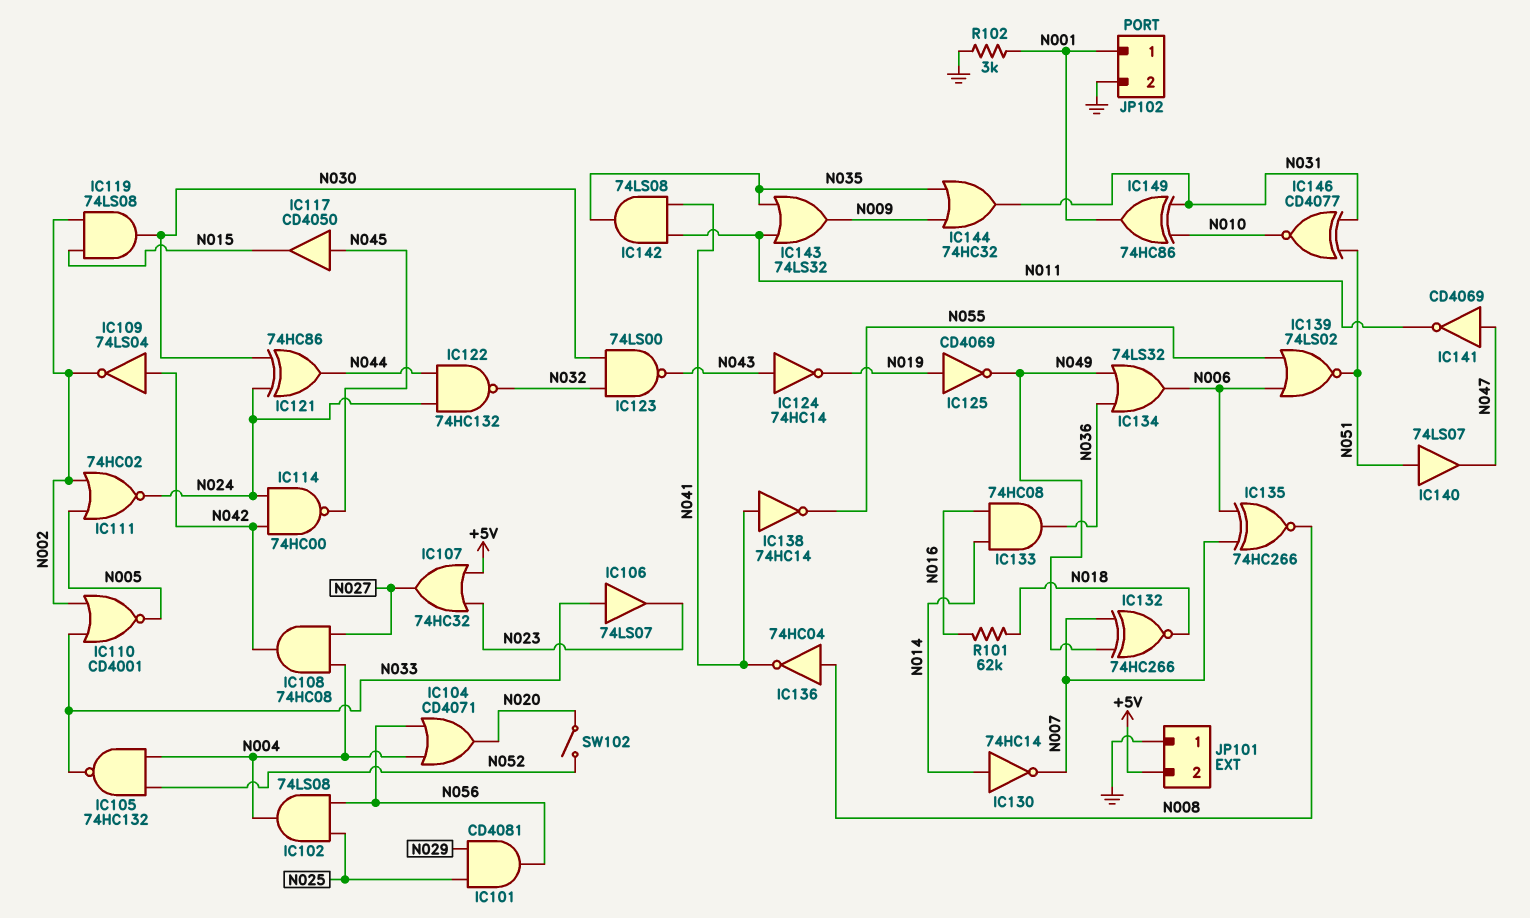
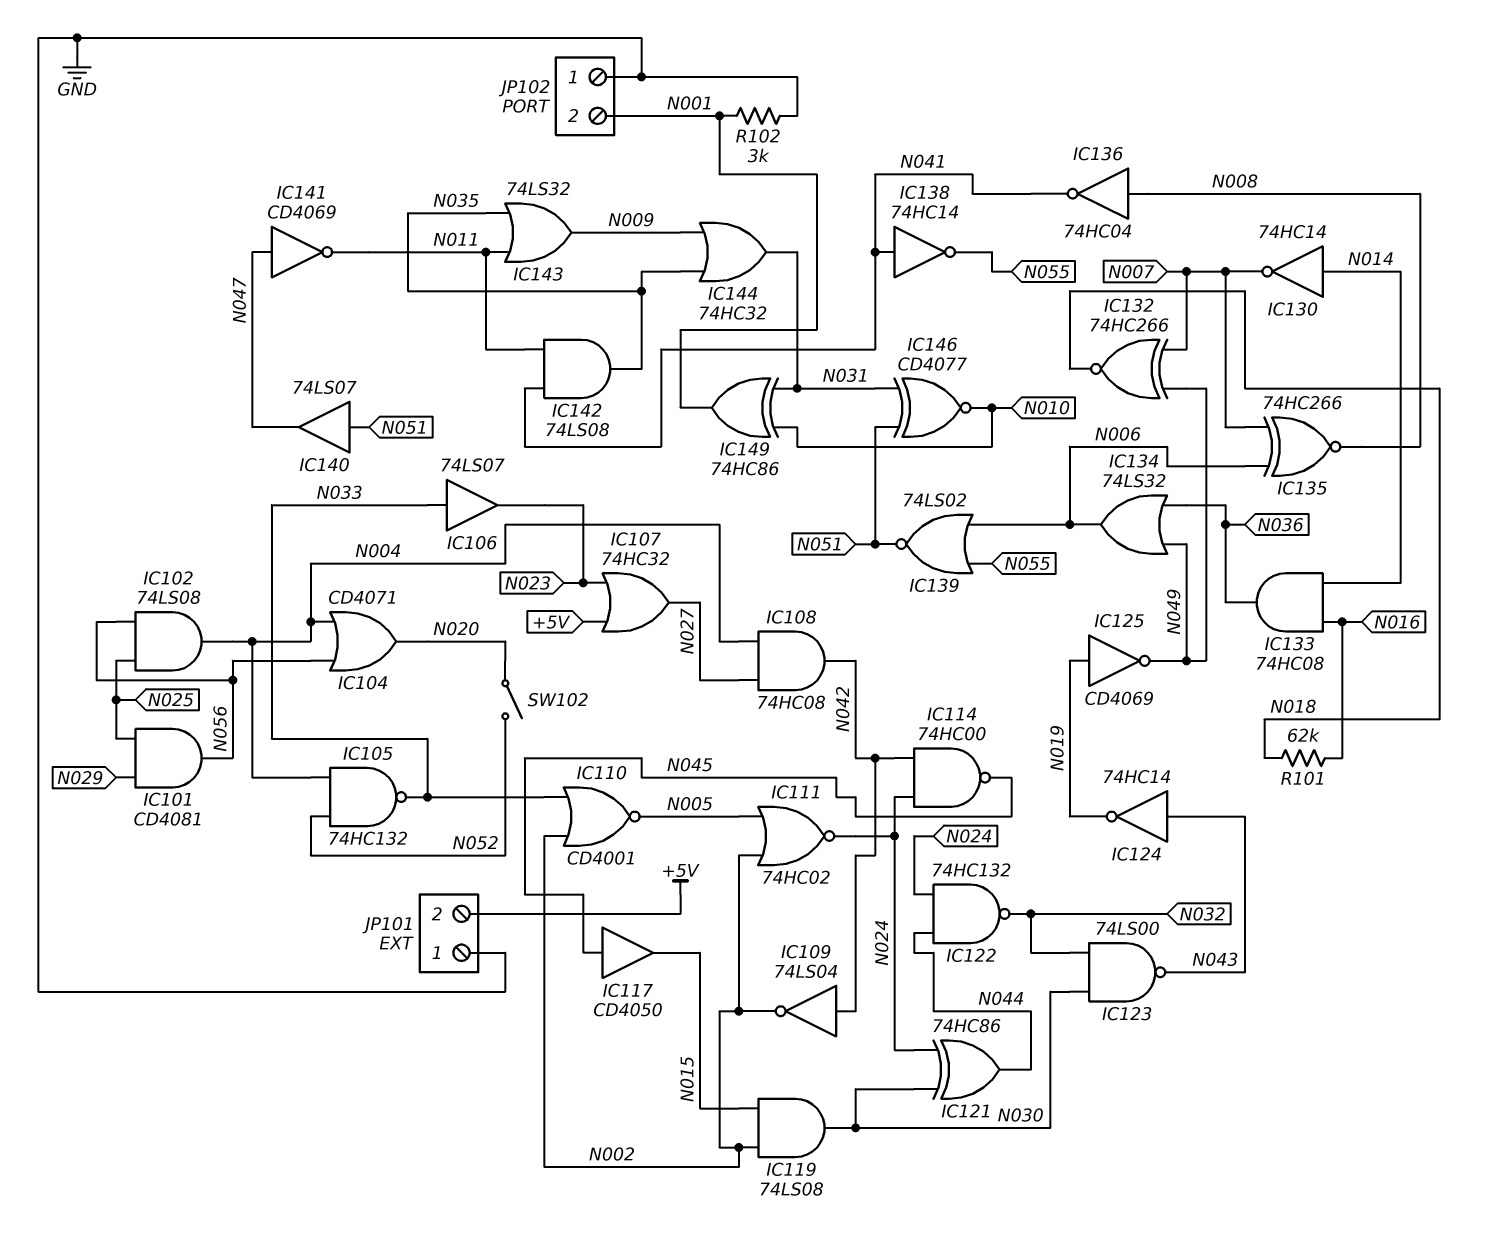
JP102 pin 1: N001 -> GND
JP102 pin 2: GND -> N001

